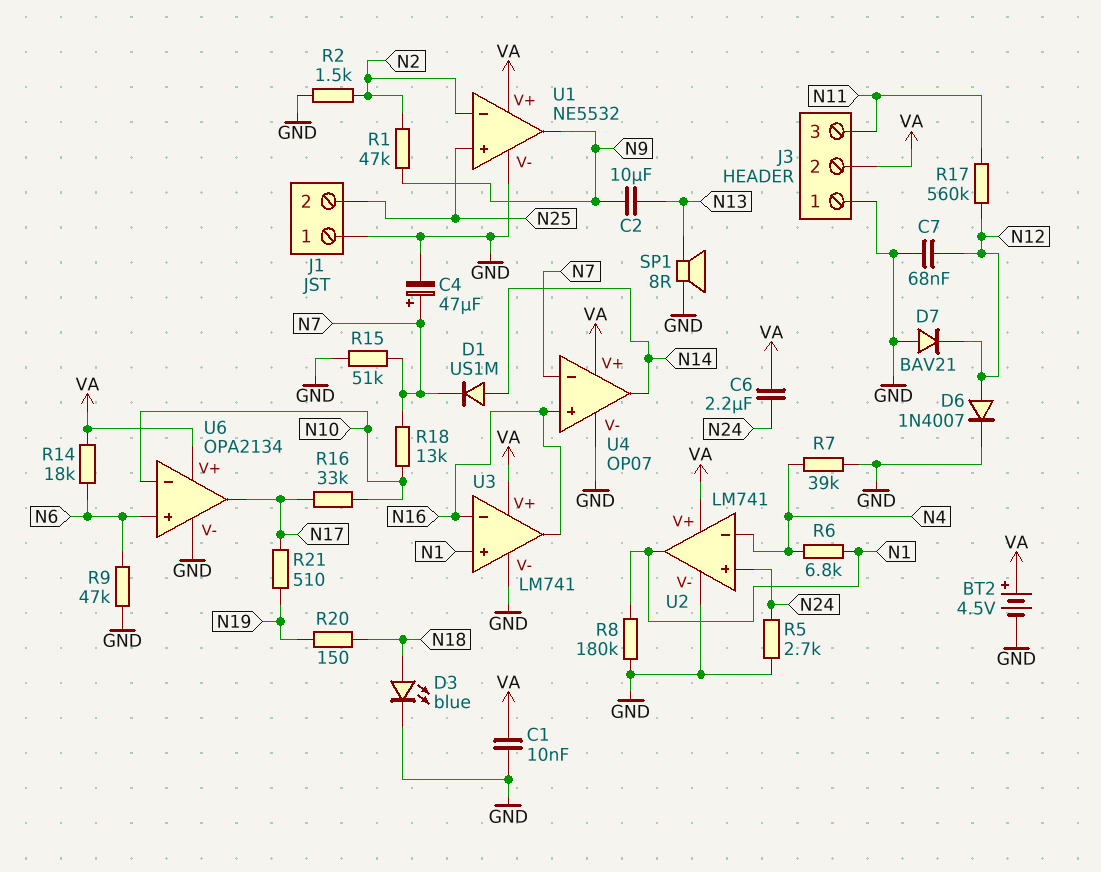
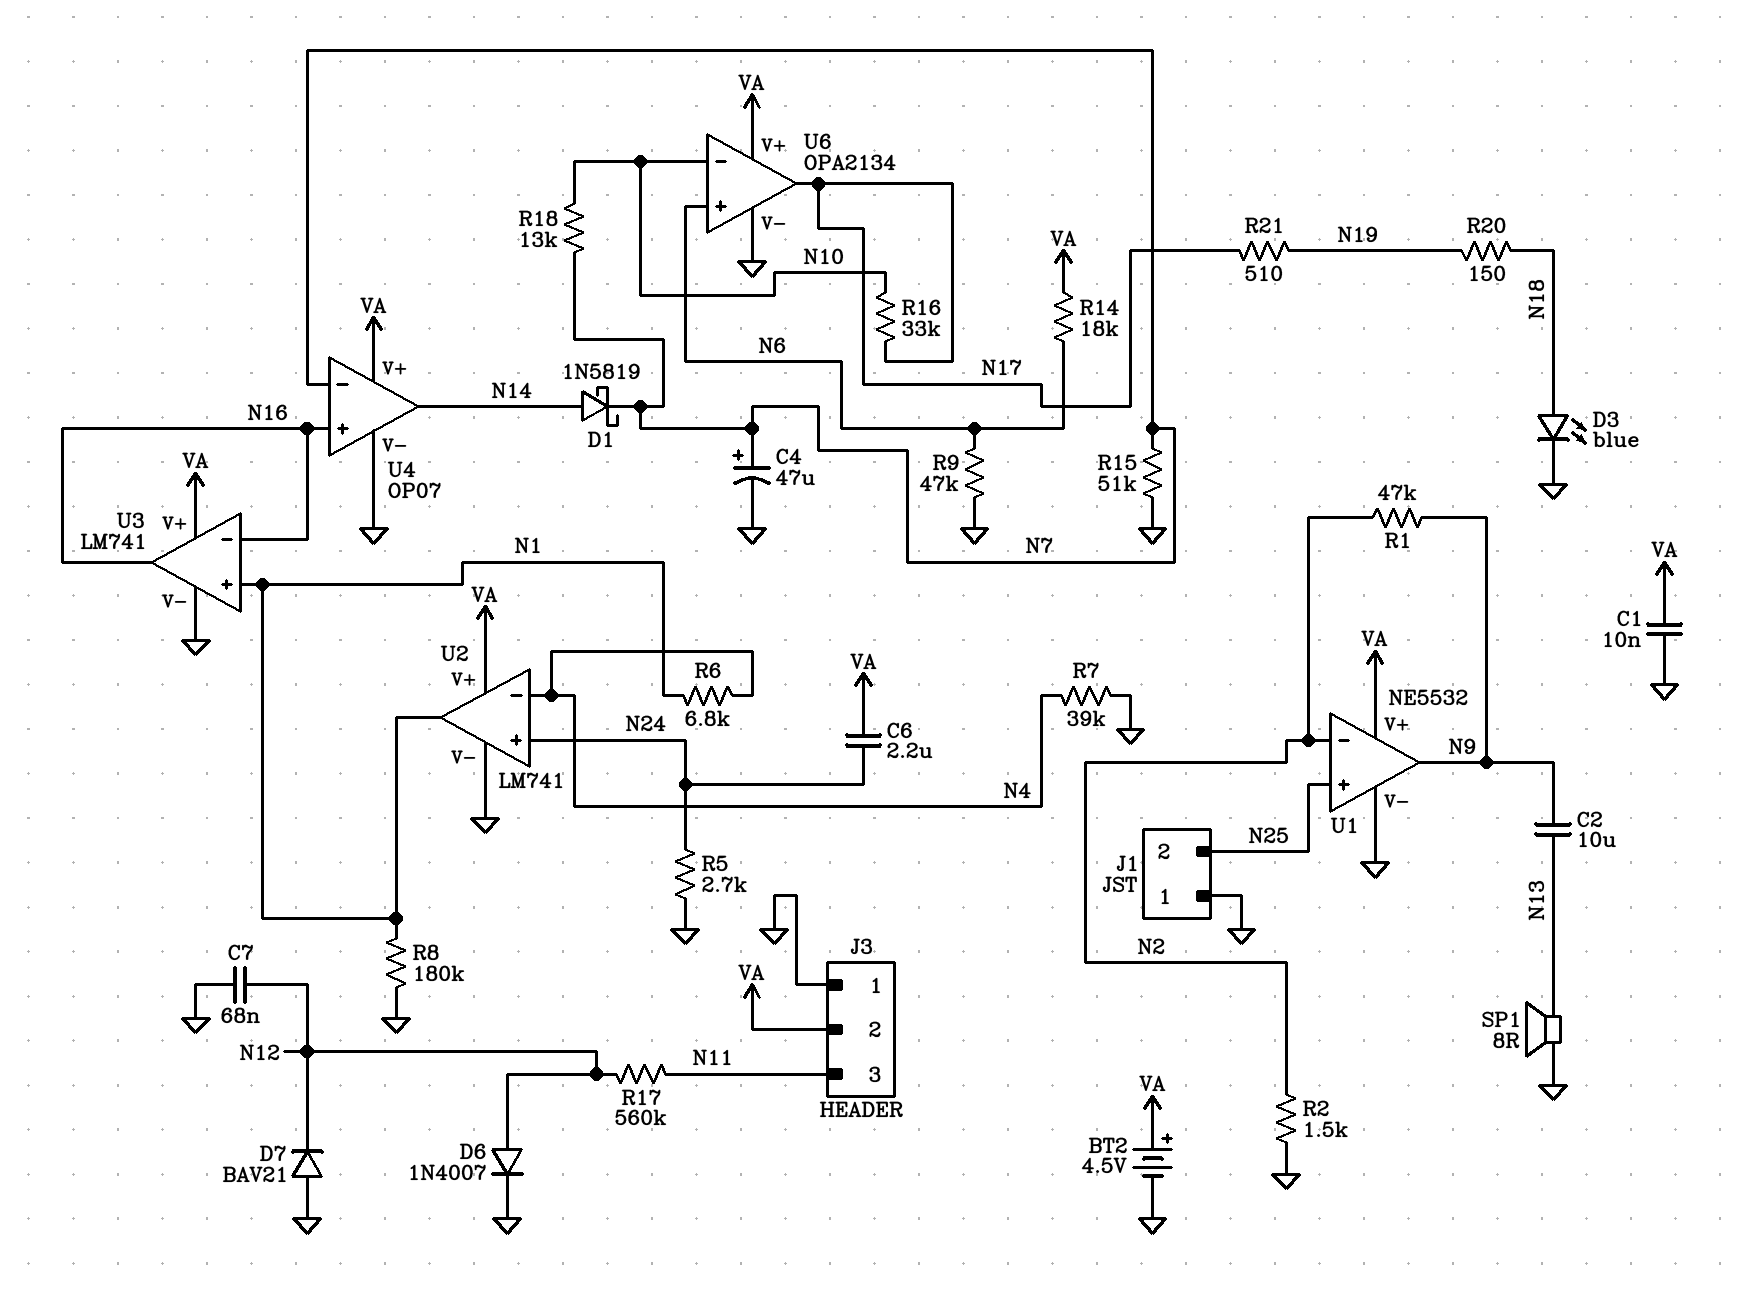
D1: diode US1M (A N14, K N7) -> schottky 1N5819 (A N14, K N7)

